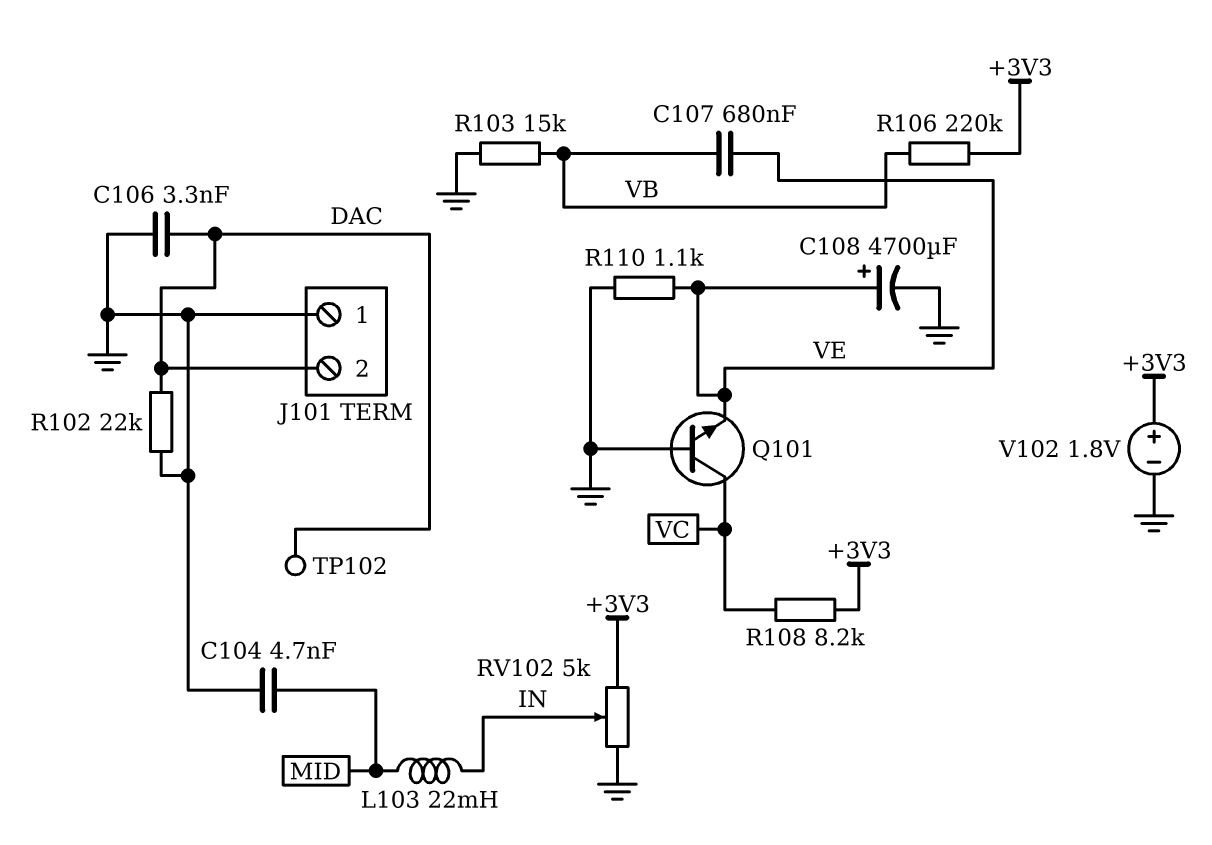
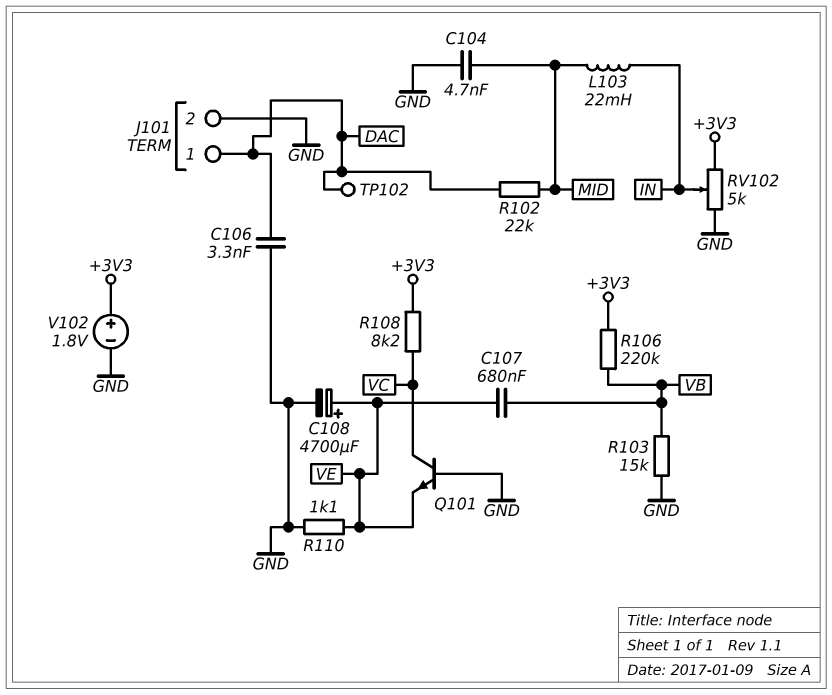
J101 pin 1: GND -> DAC
J101 pin 2: DAC -> GND
R102: 22k (DAC, GND) -> 22k (DAC, MID)

